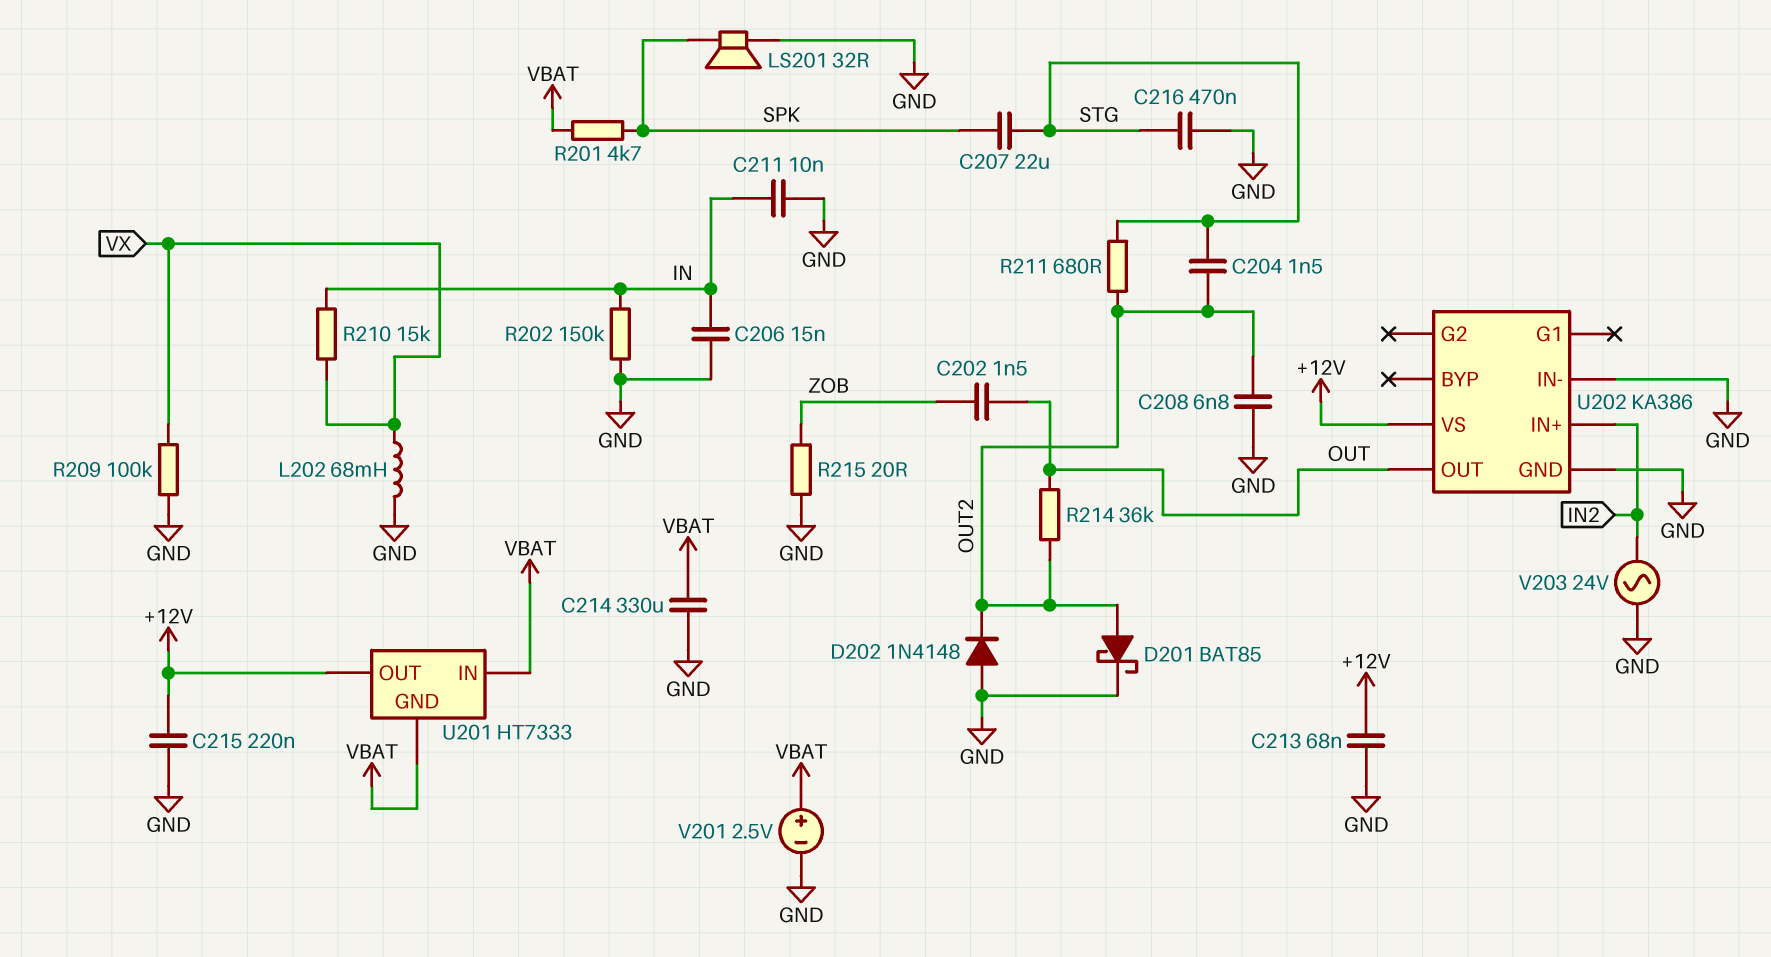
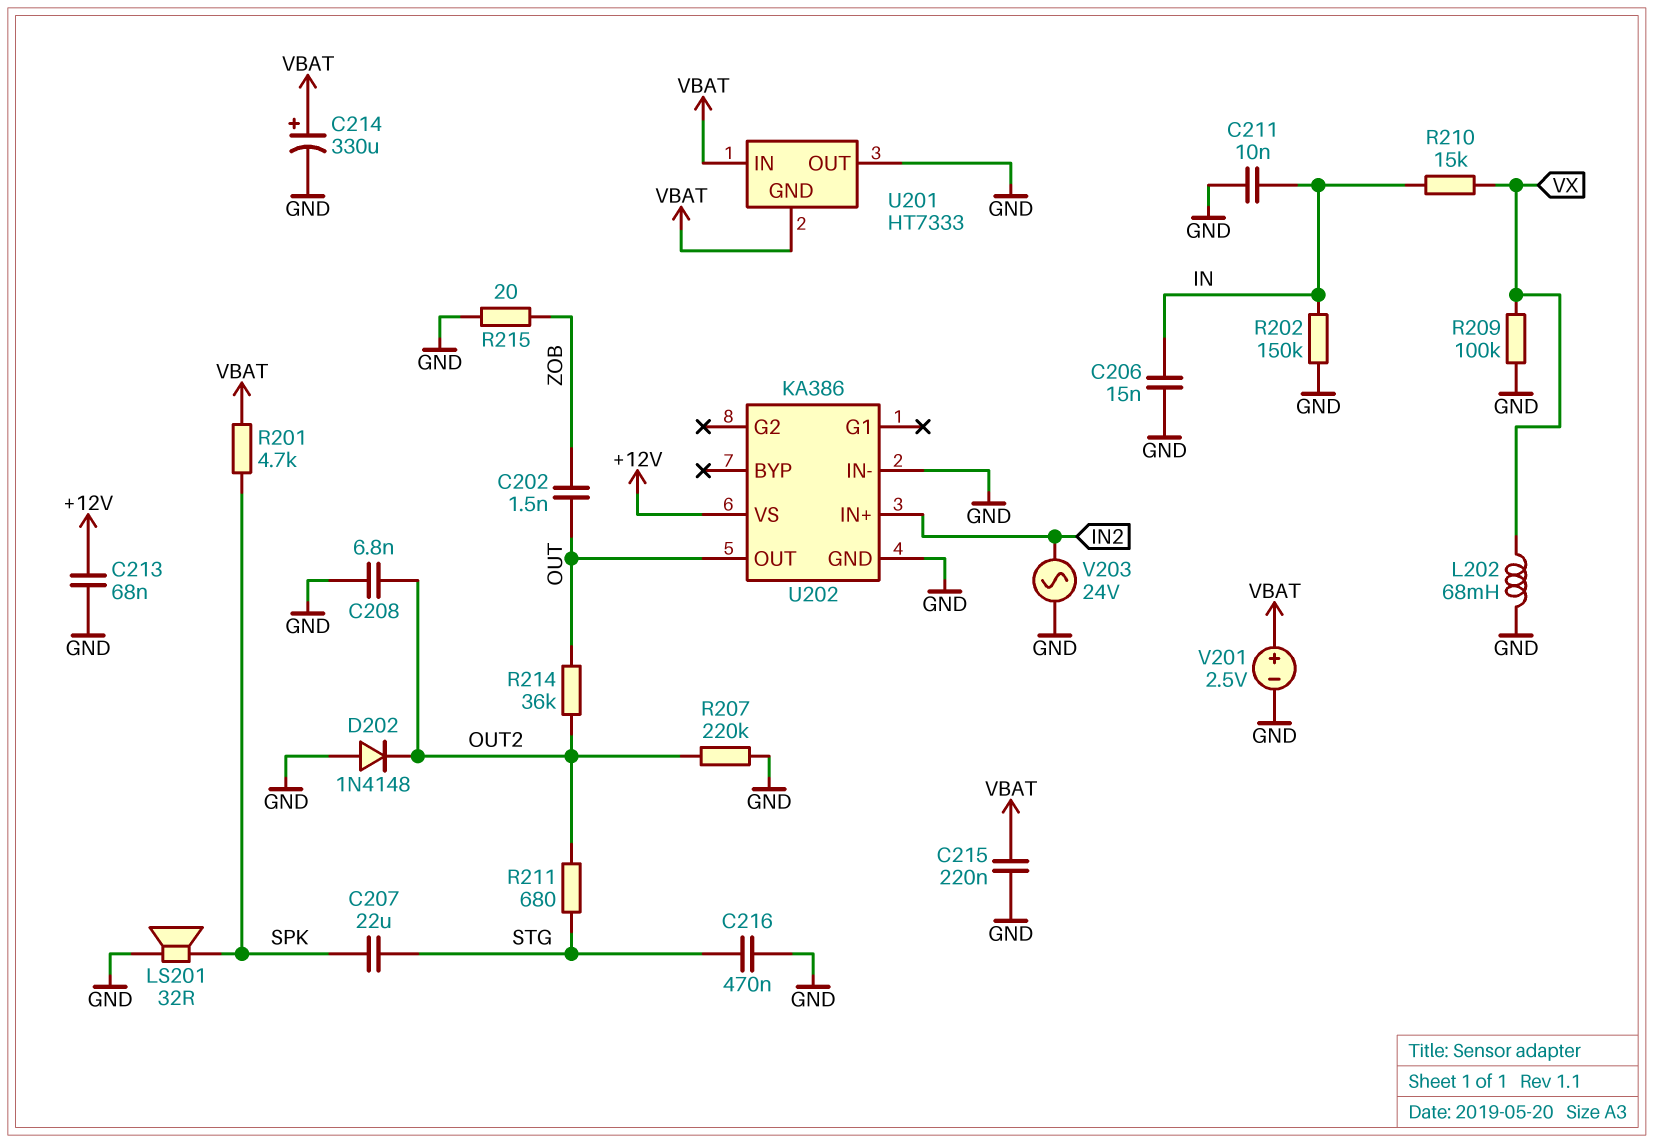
C204: 1.5nF (OUT2, STG) -> none
C214: 330uF (GND, VBAT) -> 330uF (plus VBAT, minus GND)
C215: 220nF (+12V, GND) -> 220nF (GND, VBAT)
D201: schottky BAT85 (A OUT2, K GND) -> none
R207: none -> 220k (GND, OUT2)
U201 pin OUT: +12V -> GND

